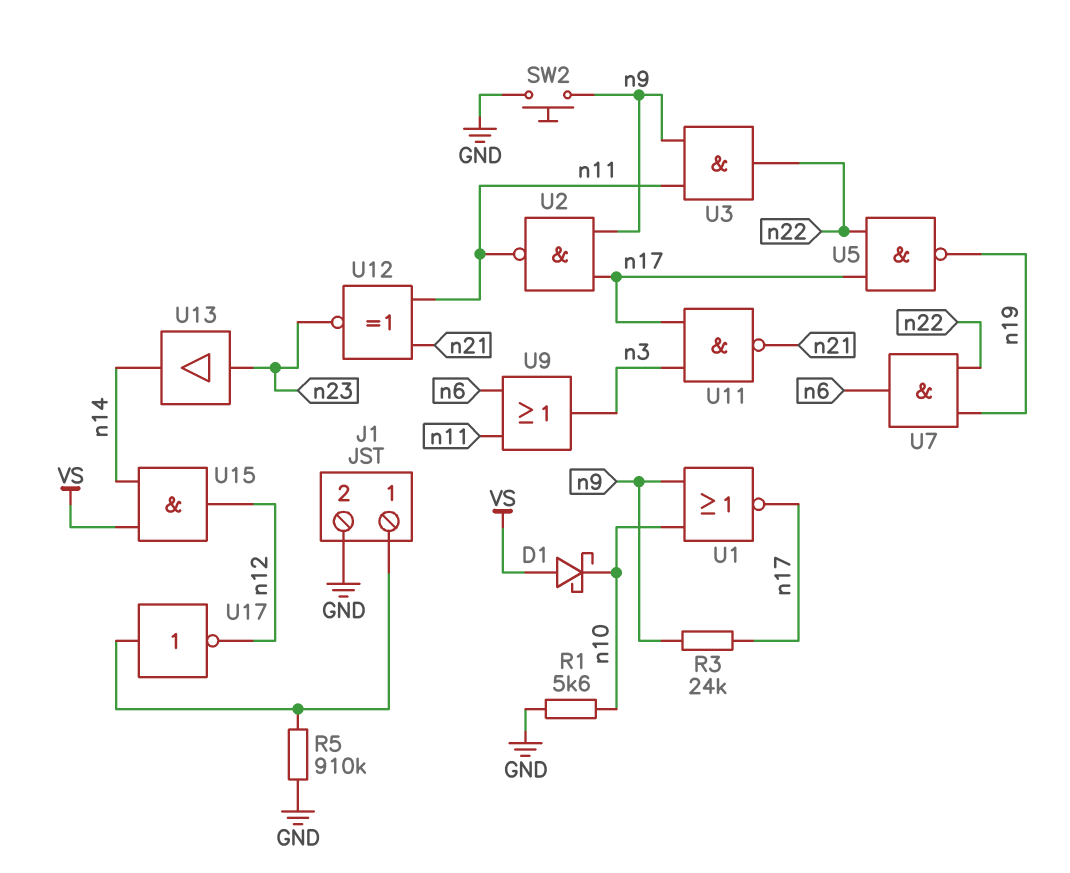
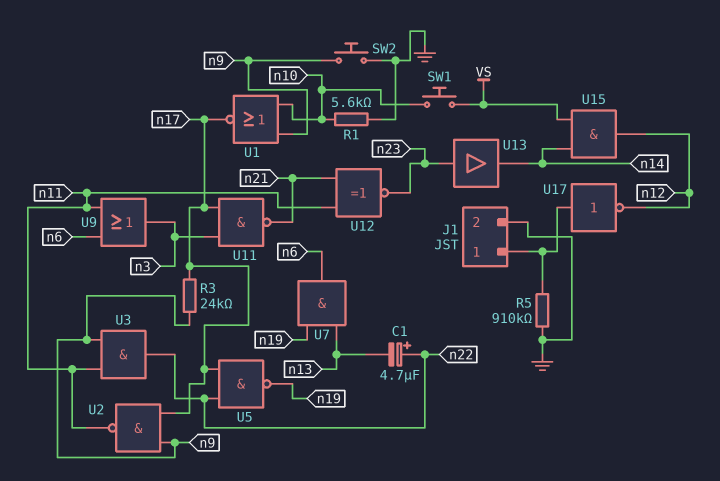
C1: none -> 4.7uF (plus n22, minus n13)
D1: schottky (A VS, K n10) -> none
SW1: none -> button (VS, n10)
U7: AND (in n19, in n22, out n6) -> AND (in n13, in n19, out n6)

